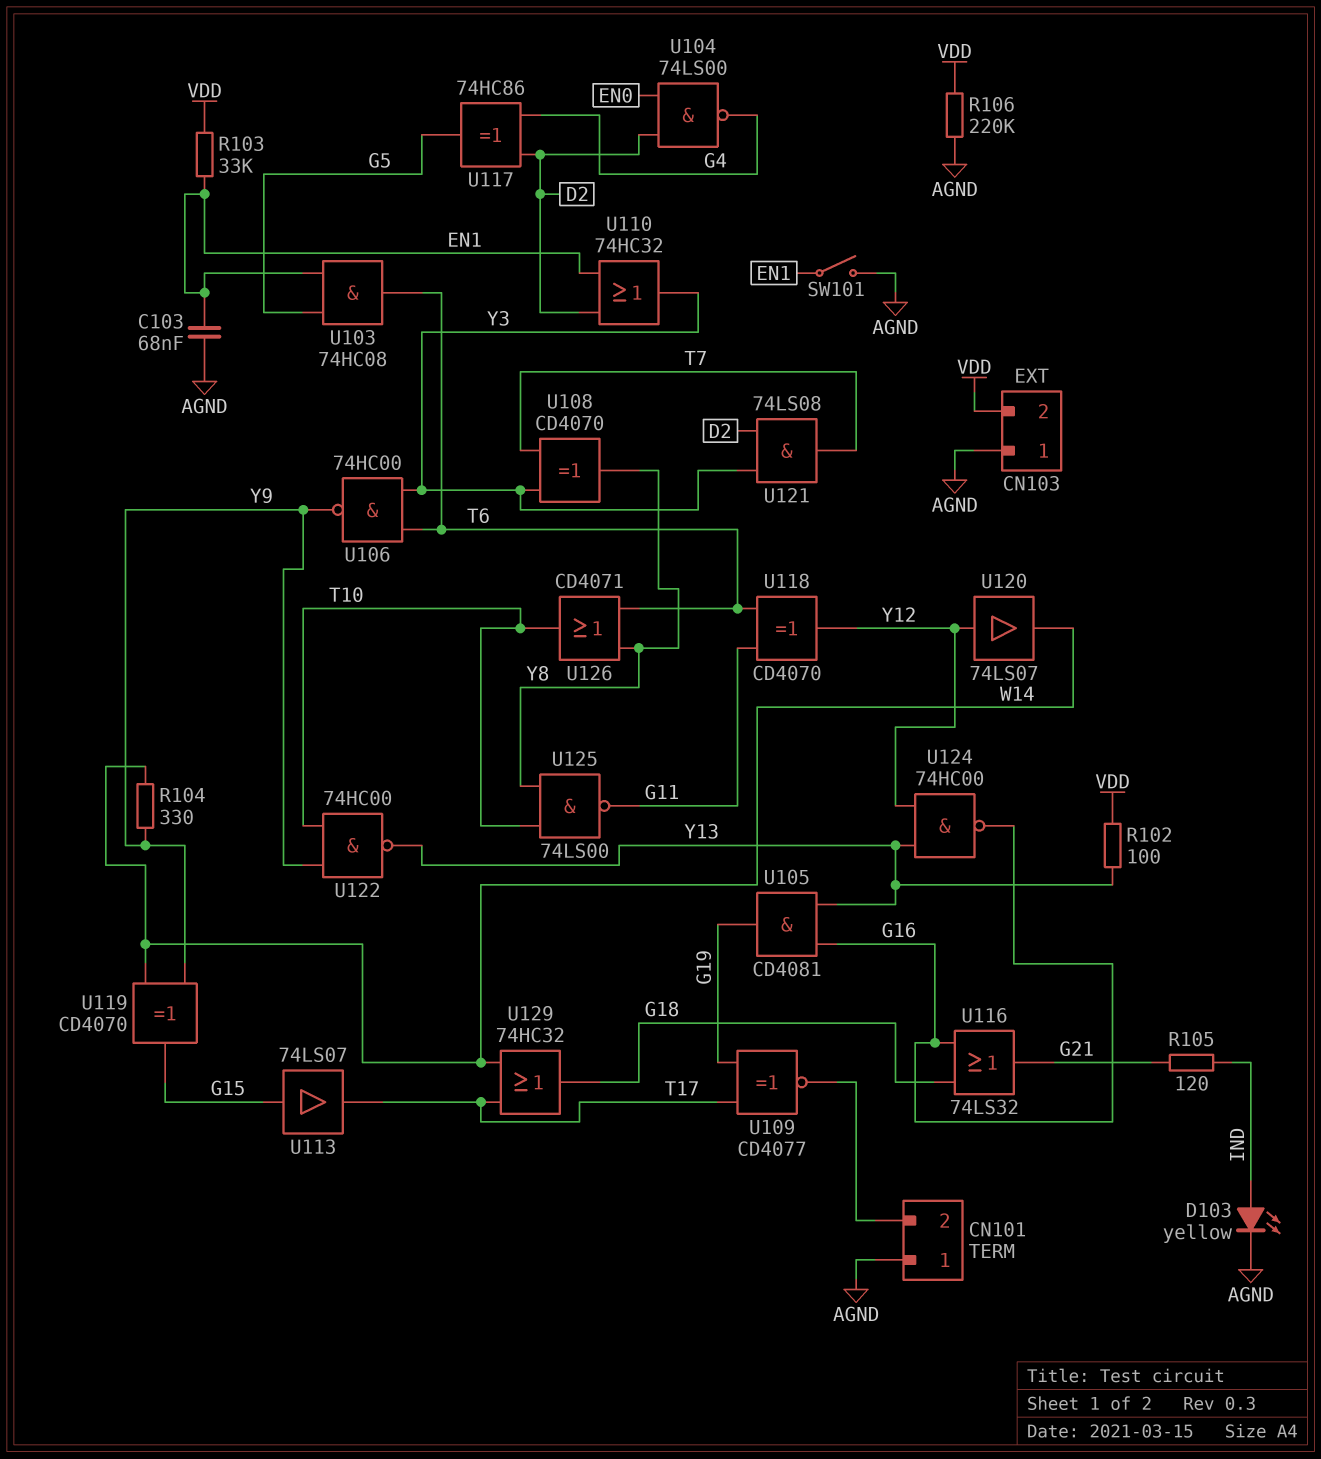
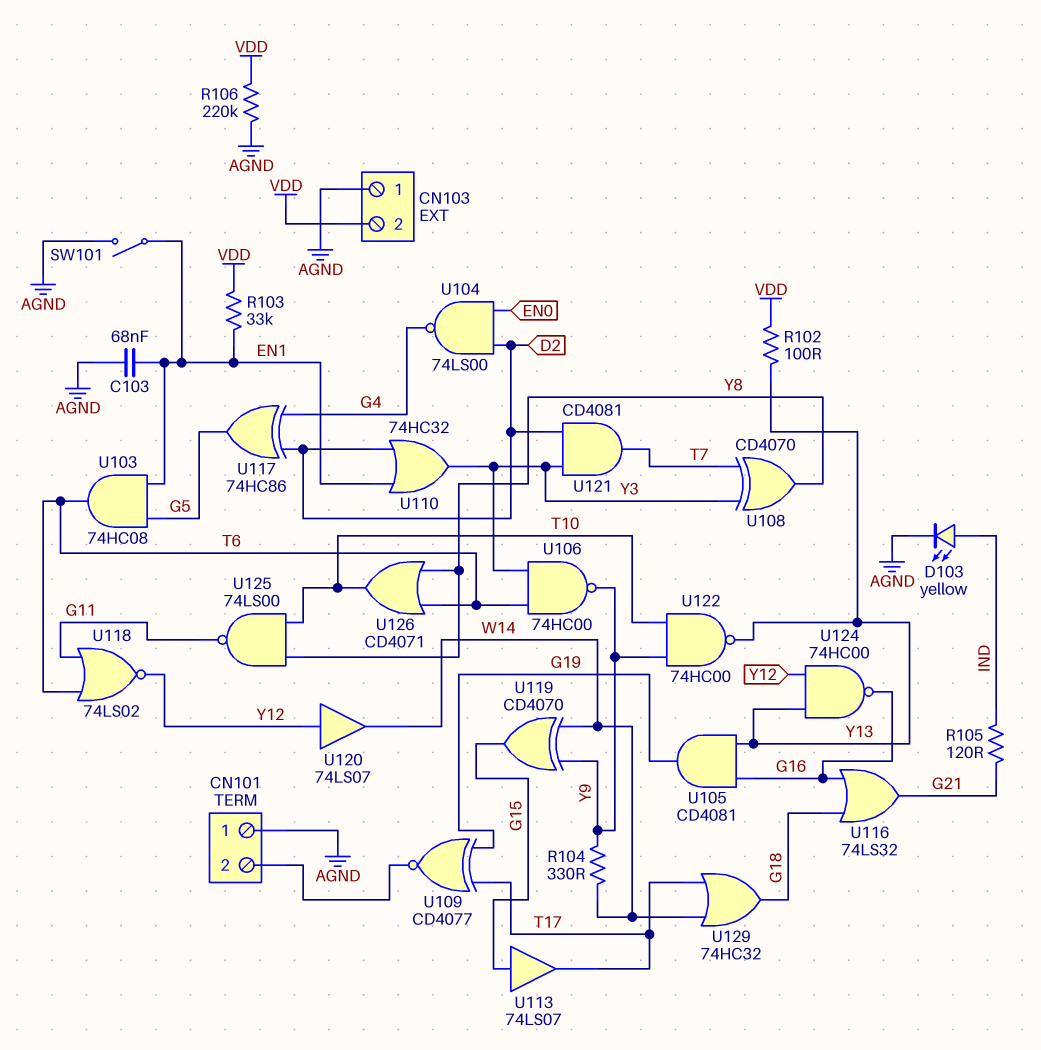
U118: XOR CD4070 (in G11, in T6, out Y12) -> NOR 74LS02 (in G11, in T6, out Y12)
U121: AND 74LS08 (in D2, in Y3, out T7) -> AND CD4081 (in D2, in Y3, out T7)

